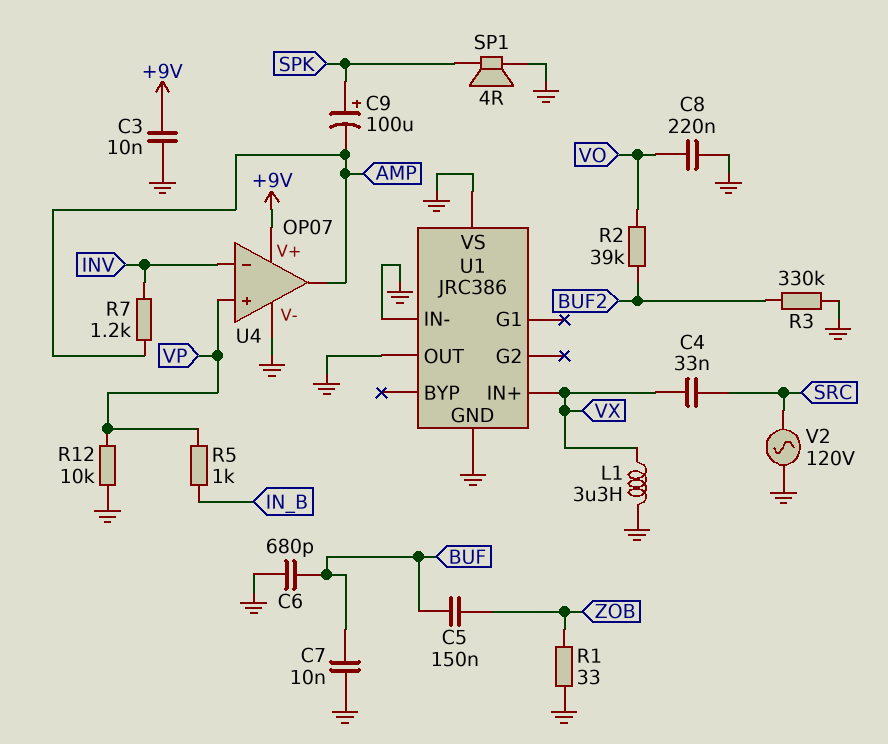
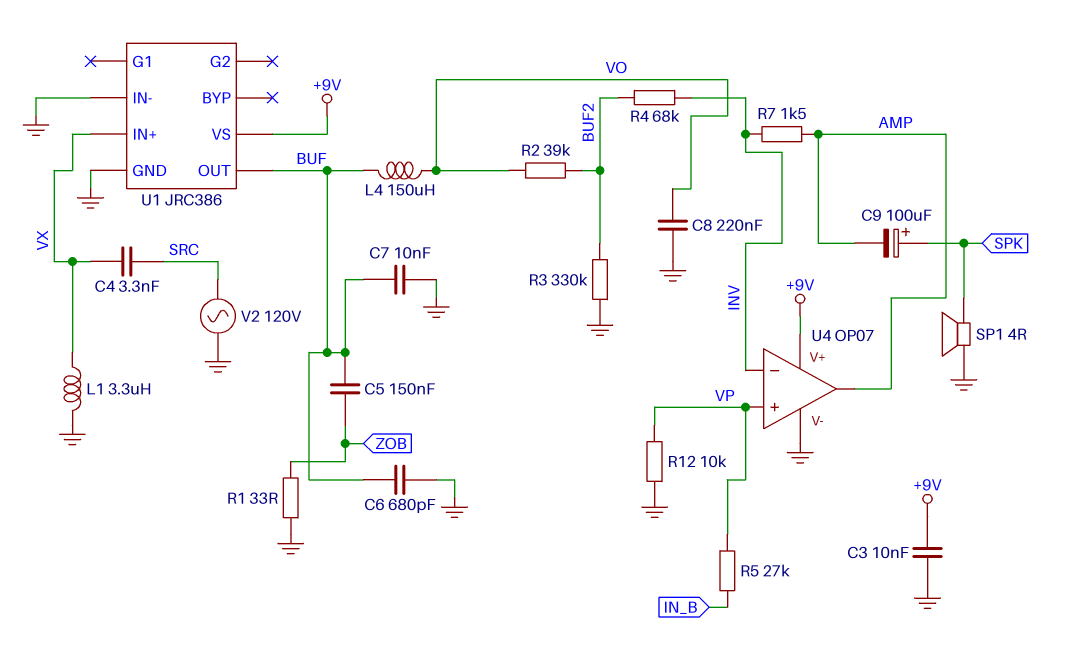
C4: 33nF (SRC, VX) -> 3.3nF (SRC, VX)
L4: none -> 150uH (BUF, VO)
R4: none -> 68k (BUF2, INV)
R5: 1k (IN_B, VP) -> 27k (IN_B, VP)
R7: 1.2k (AMP, INV) -> 1.5k (AMP, INV)
U1 pin OUT: GND -> BUF
U1 pin VS: GND -> +9V

